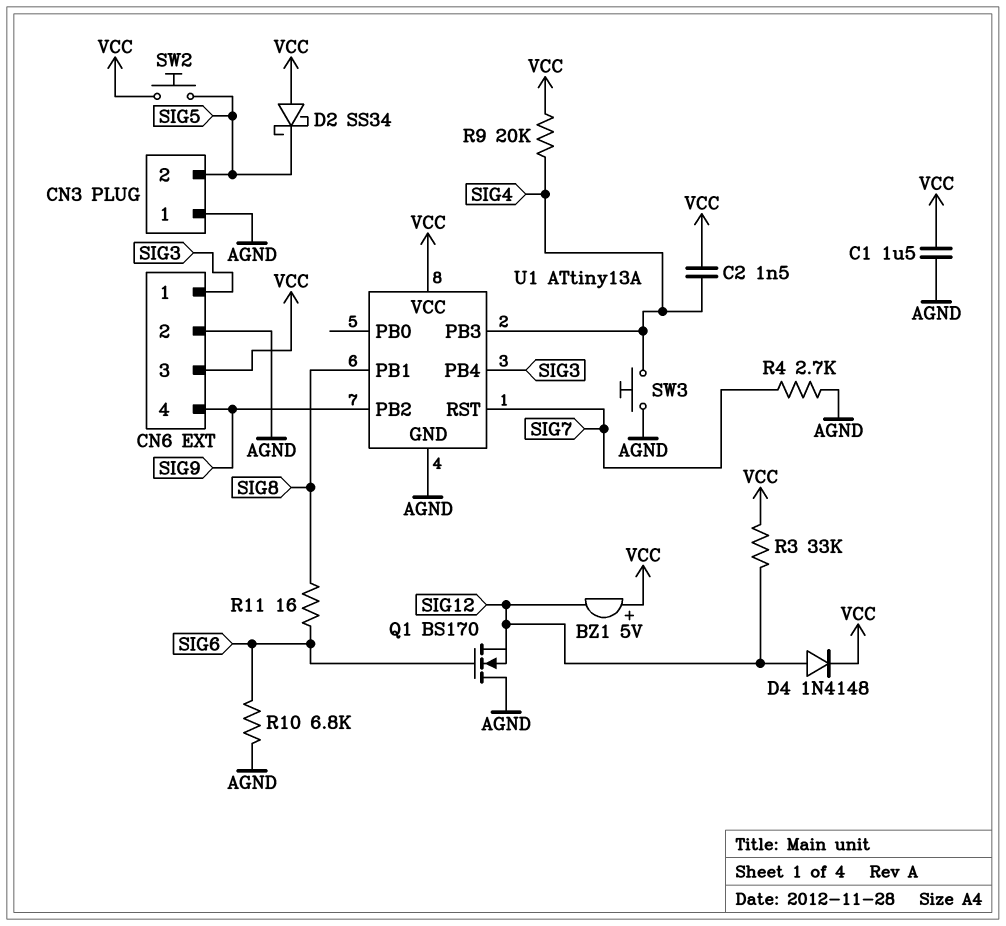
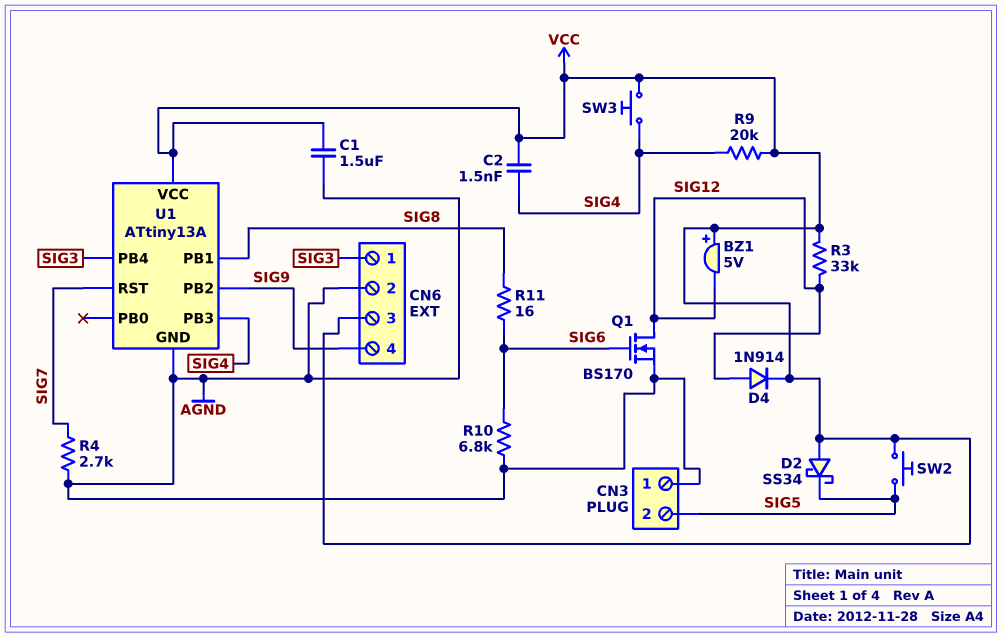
D4: diode 1N4148 (A SIG12, K VCC) -> diode 1N914 (A SIG12, K VCC)
Q1: NMOS BS170 (G SIG6, D AGND, S SIG12) -> NMOS BS170 (G SIG6, D SIG12, S AGND)
SW3: button (AGND, SIG4) -> button (SIG4, VCC)

